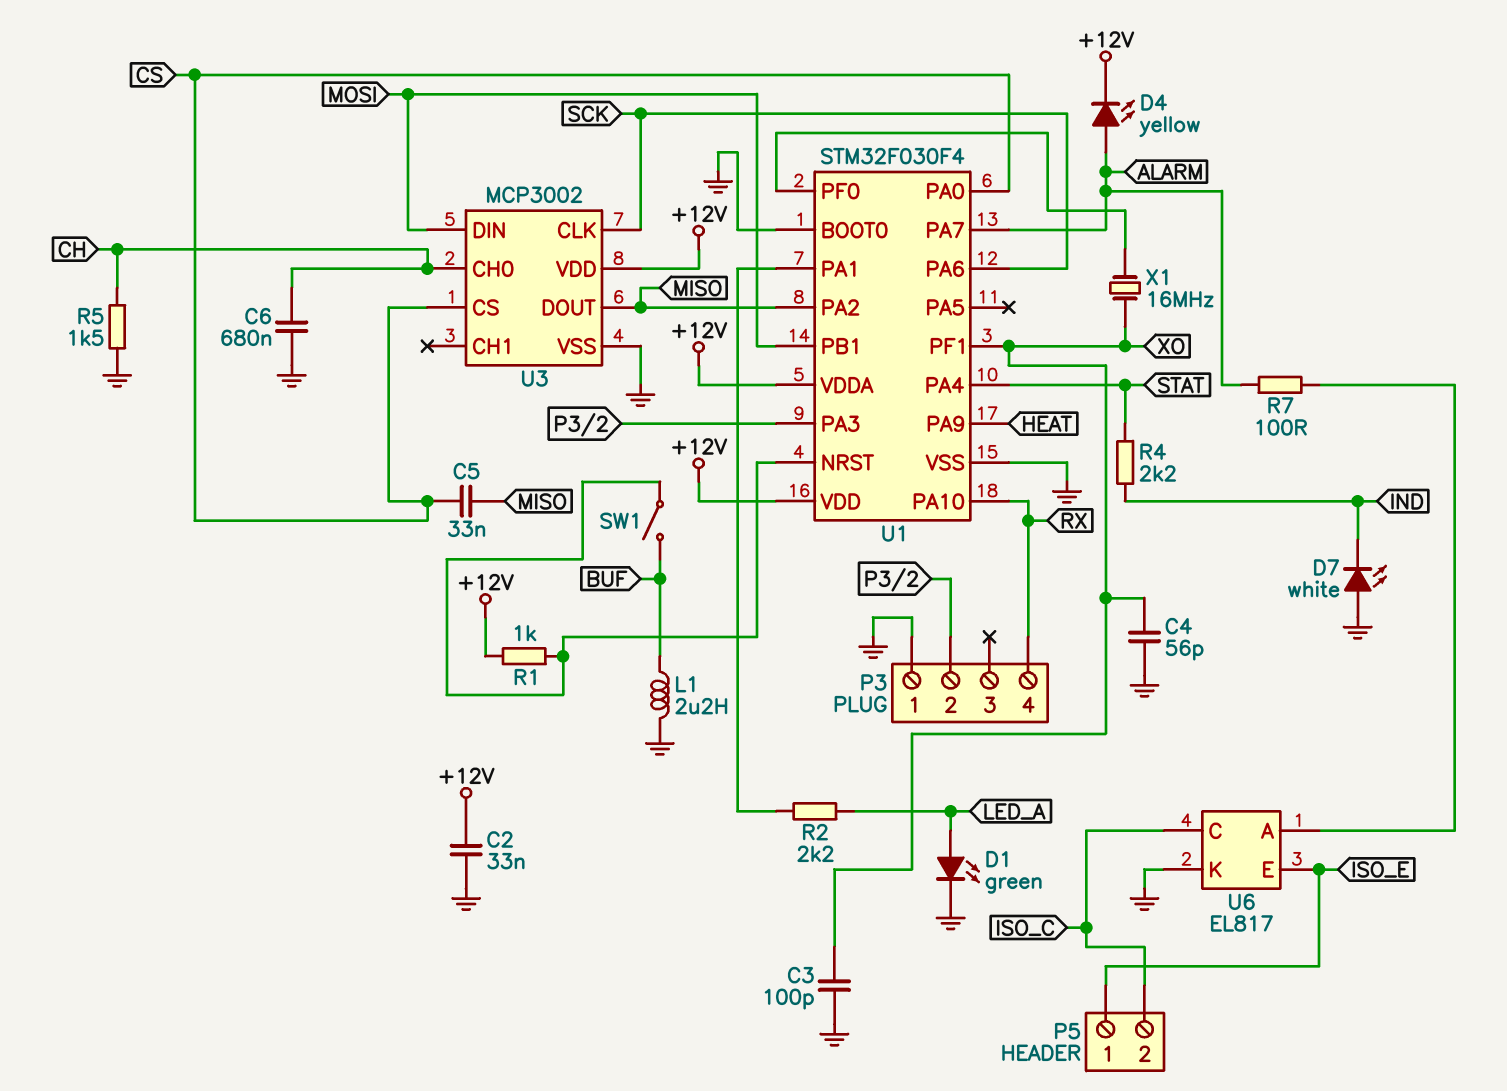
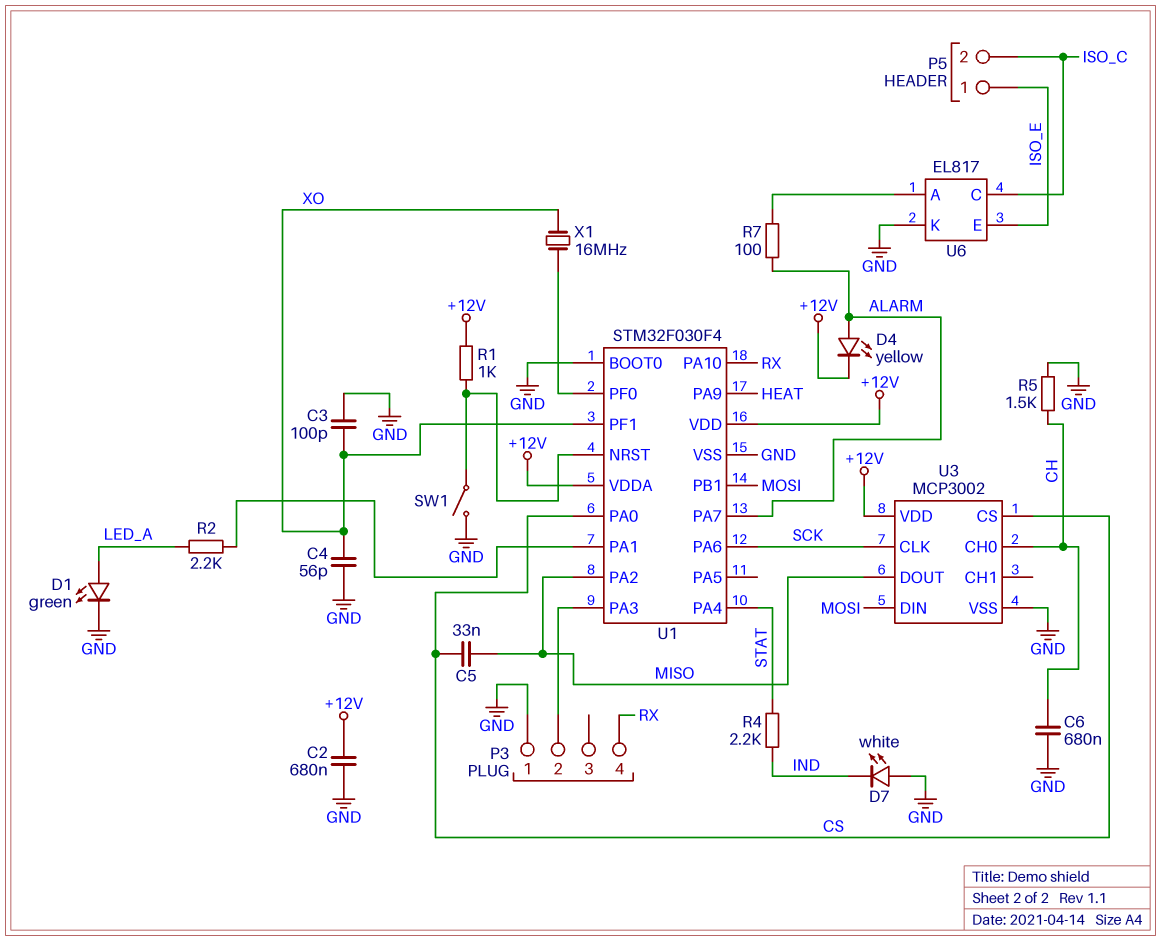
C2: 33nF (+12V, GND) -> 680nF (+12V, GND)
L1: 2.2uH (BUF, GND) -> none
SW1: switch (BUF, U1/NRST) -> switch (GND, U1/NRST)

